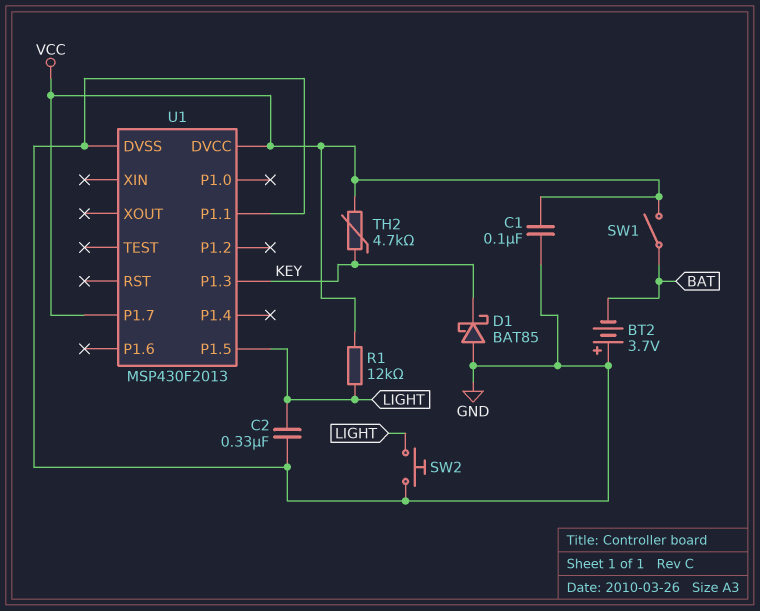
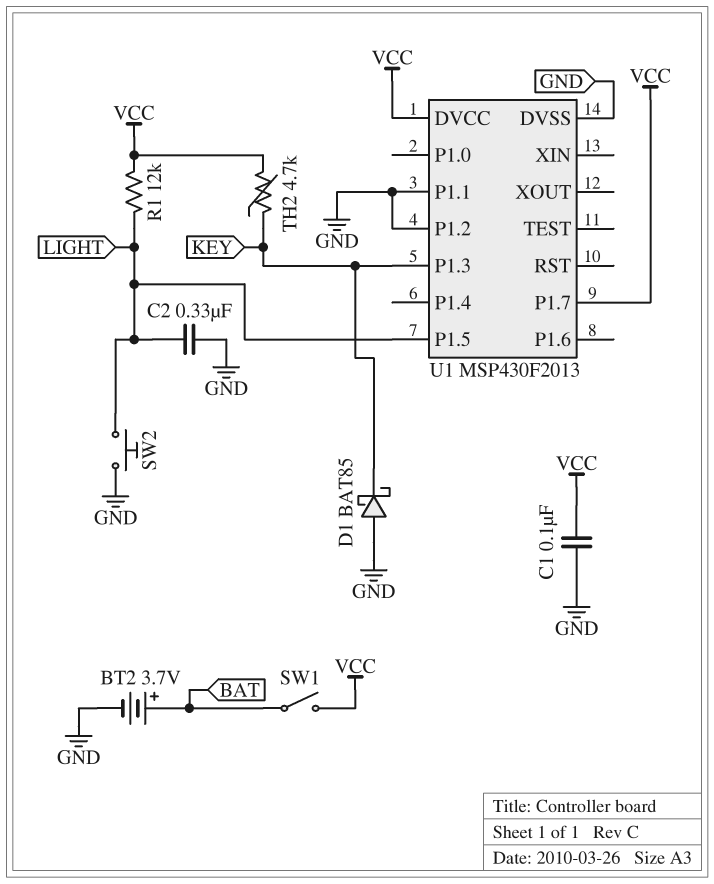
BT2: 3.7V (plus GND, minus BAT) -> 3.7V (plus BAT, minus GND)
U1 pin P1.2: none -> GND

